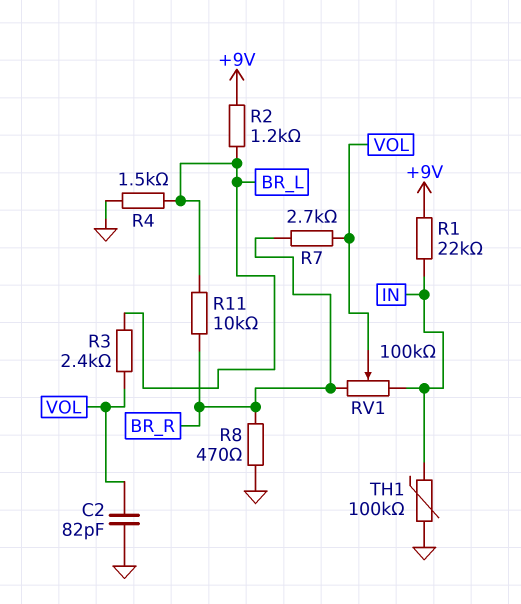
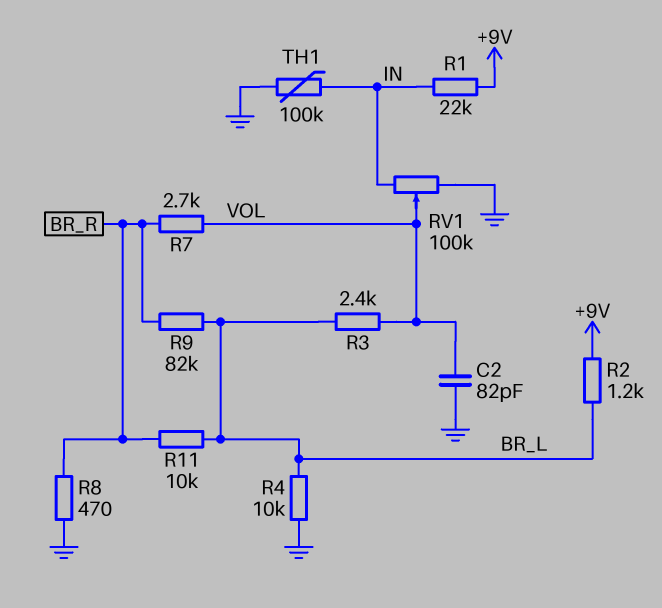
R4: 1.5k (BR_L, GND) -> 10k (BR_L, GND)
R9: none -> 82k (BR_L, BR_R)
RV1: 100k (BR_R, IN, wiper VOL) -> 100k (GND, IN, wiper VOL)

